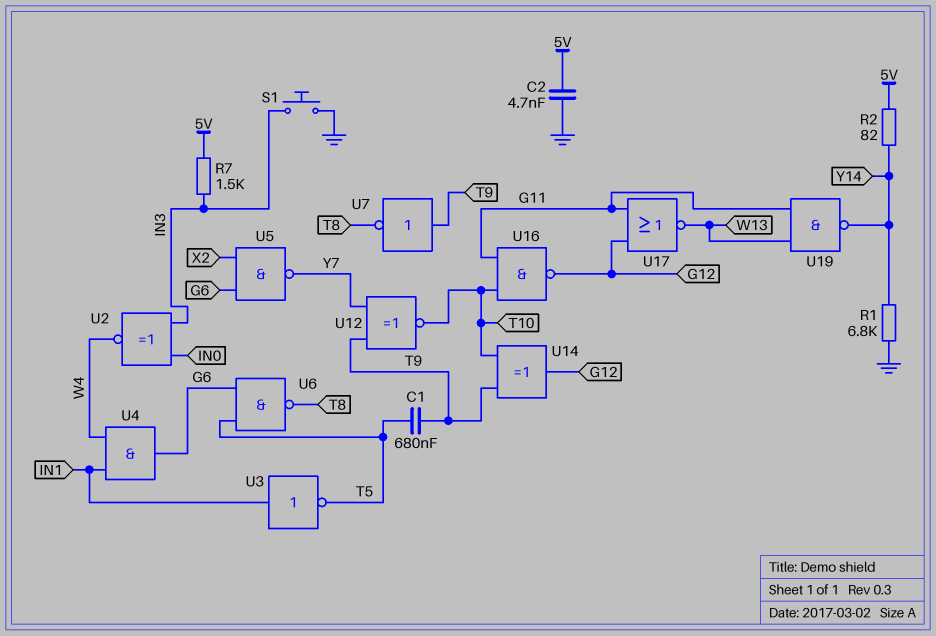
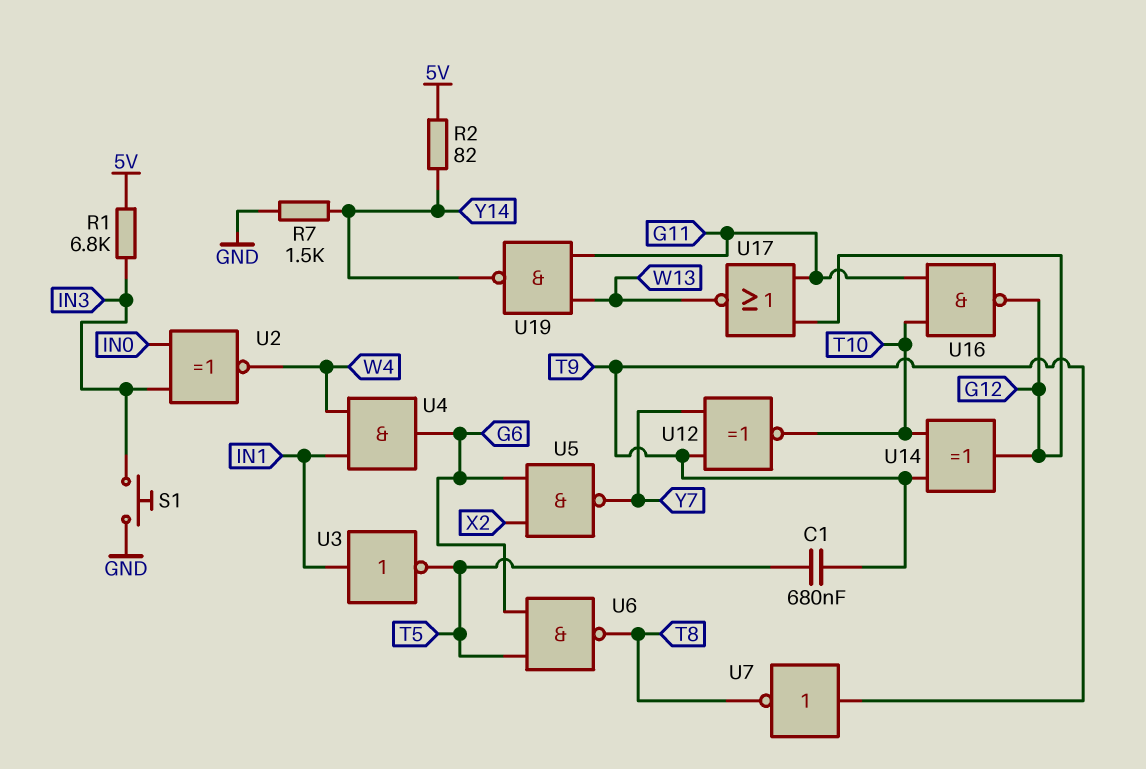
C2: 4.7nF (5V, GND) -> none
R1: 6.8k (GND, Y14) -> 6.8k (5V, IN3)
R7: 1.5k (5V, IN3) -> 1.5k (GND, Y14)

